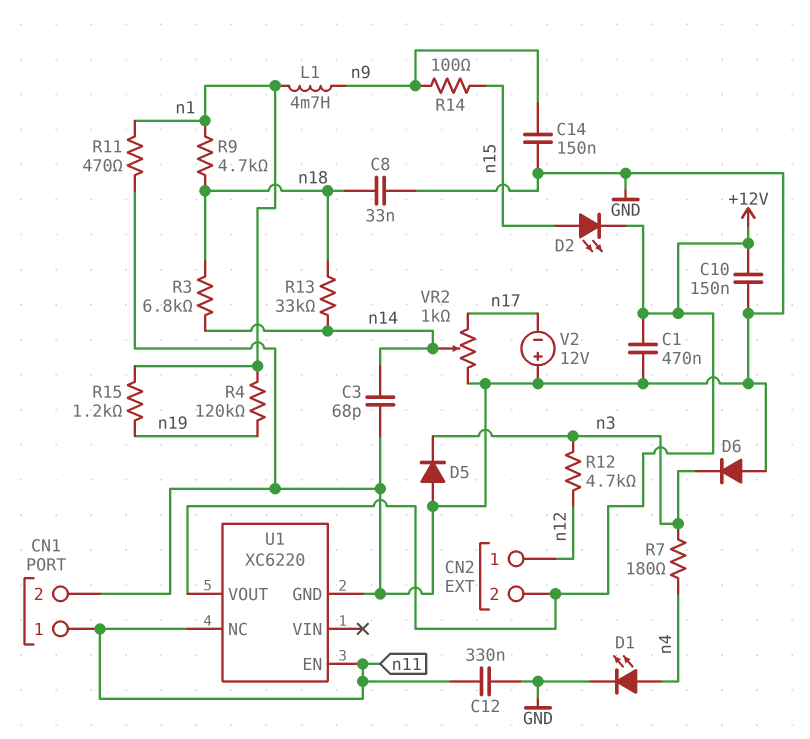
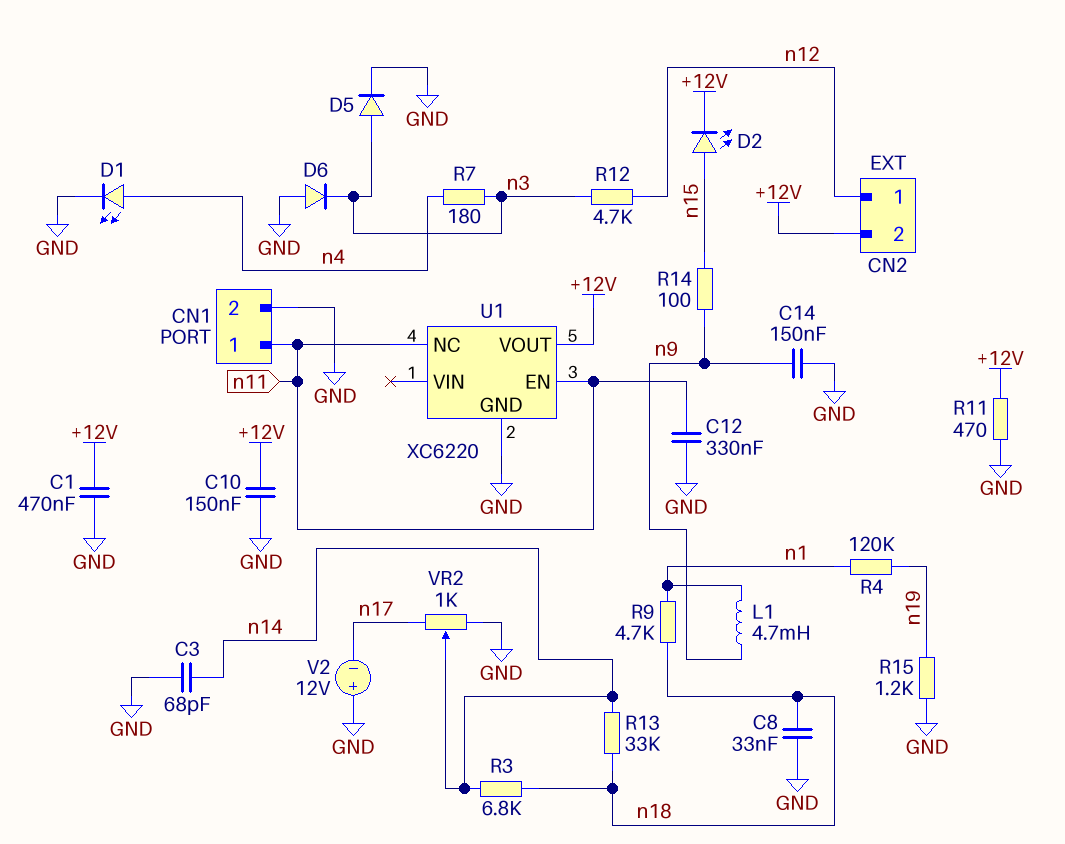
D5: diode (A GND, K n3) -> diode (A n3, K GND)
R11: 470 (GND, n1) -> 470 (+12V, GND)
R15: 1.2k (n1, n19) -> 1.2k (GND, n19)

